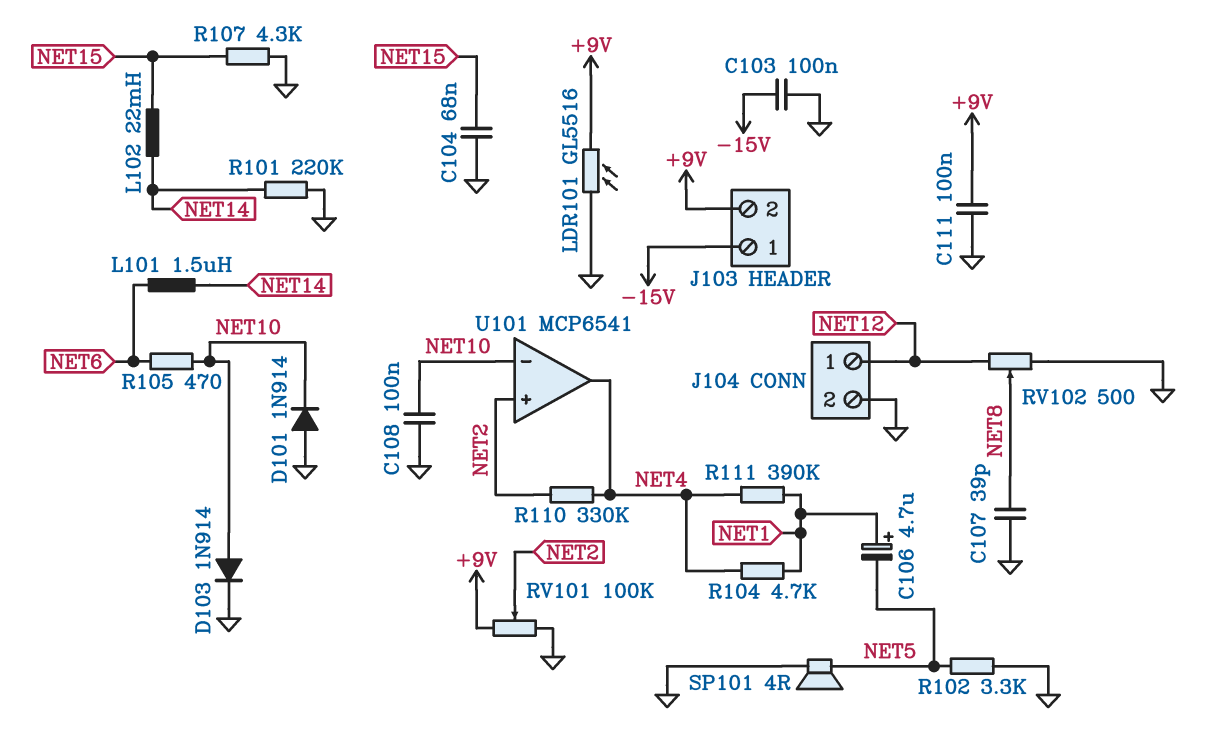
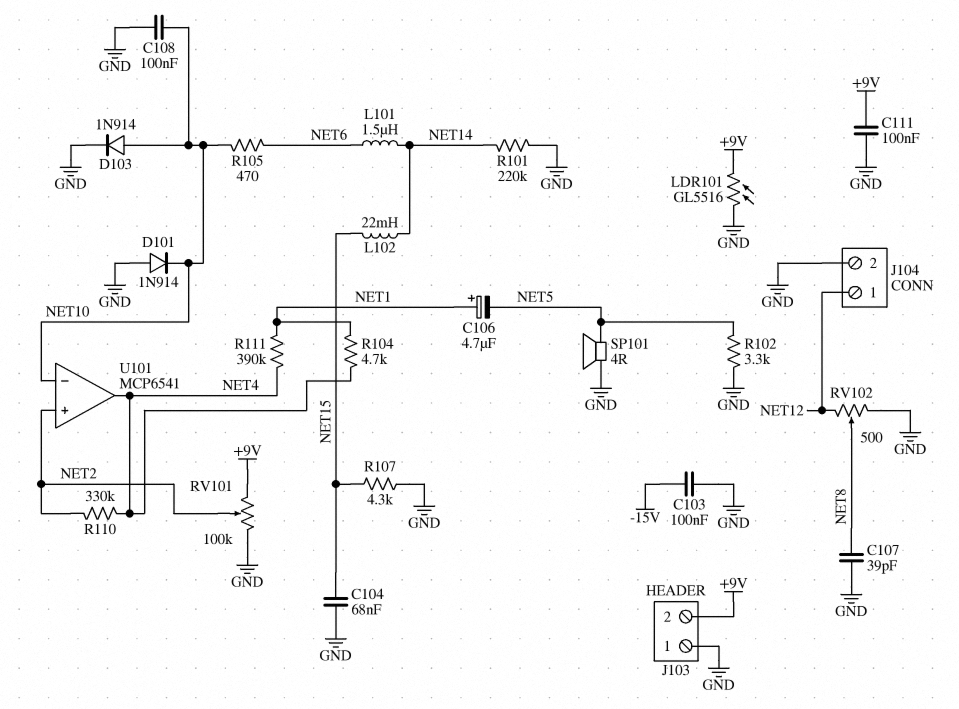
J103 pin 1: -15V -> GND

